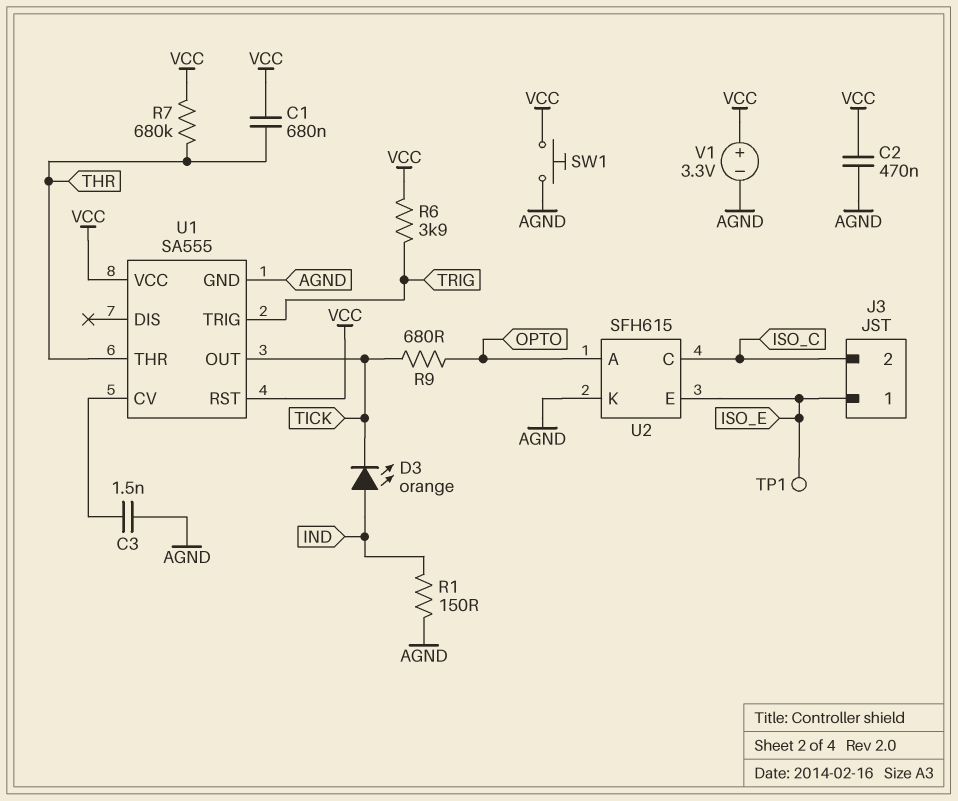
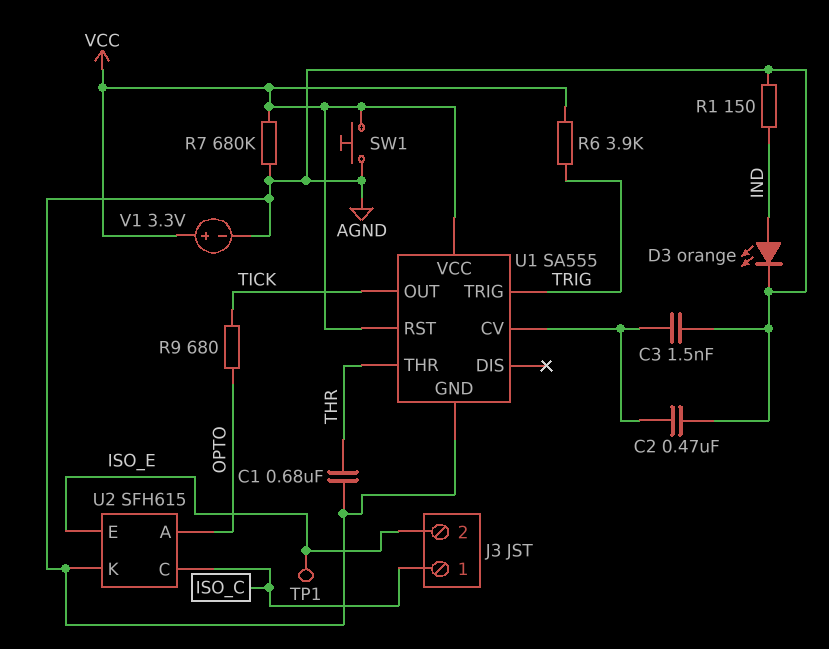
C1: 680nF (THR, VCC) -> 680nF (AGND, THR)
C2: 470nF (AGND, VCC) -> 470nF (AGND, U1/CV)
D3: LED orange (A IND, K TICK) -> LED orange (A IND, K AGND)
J3 pin 1: ISO_E -> ISO_C
J3 pin 2: ISO_C -> ISO_E
R7: 680k (THR, VCC) -> 680k (AGND, VCC)

